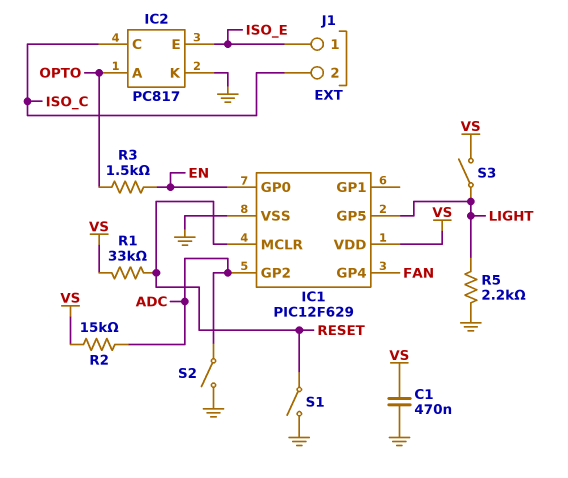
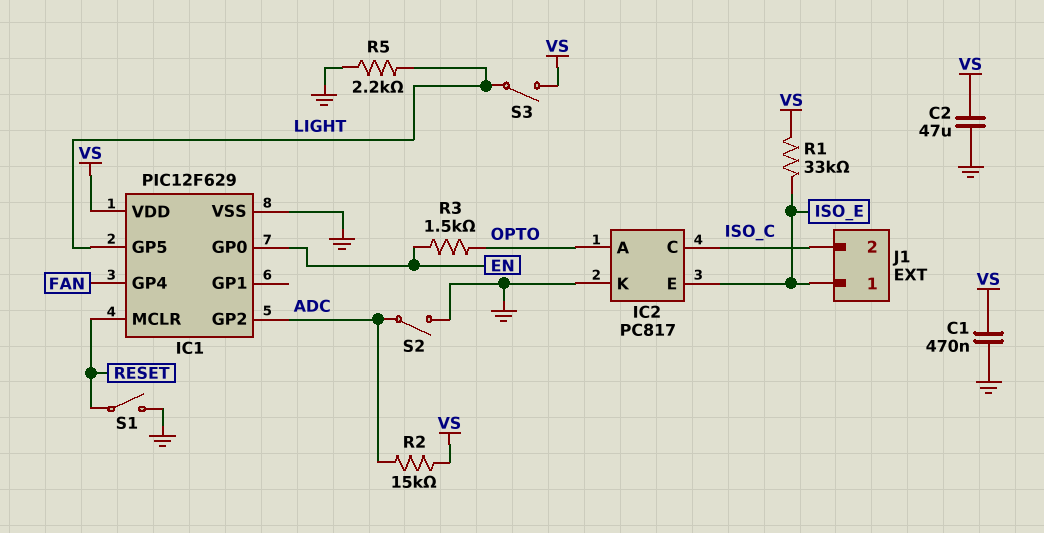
C2: none -> 47uF (GND, VS)
R1: 33k (RESET, VS) -> 33k (ISO_E, VS)

